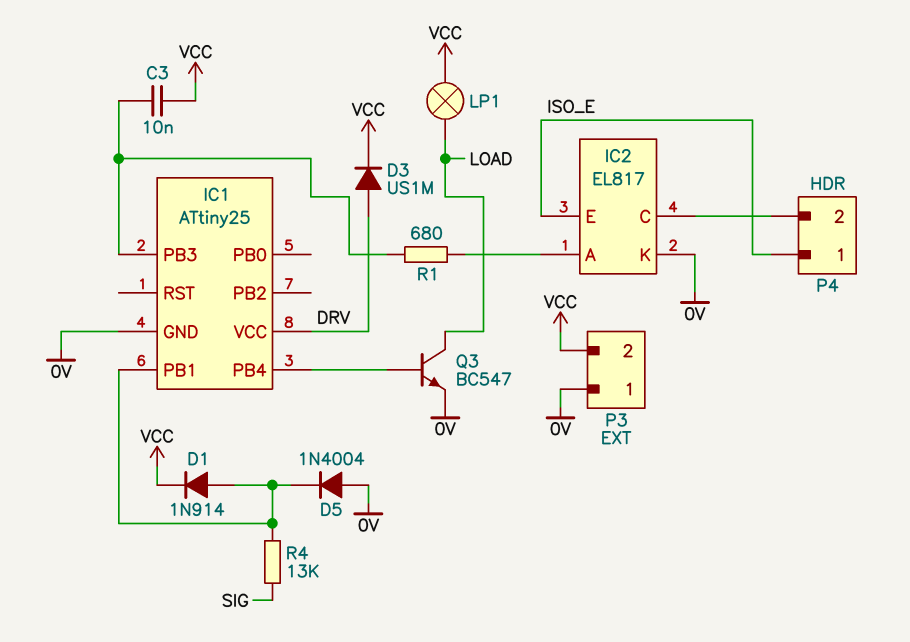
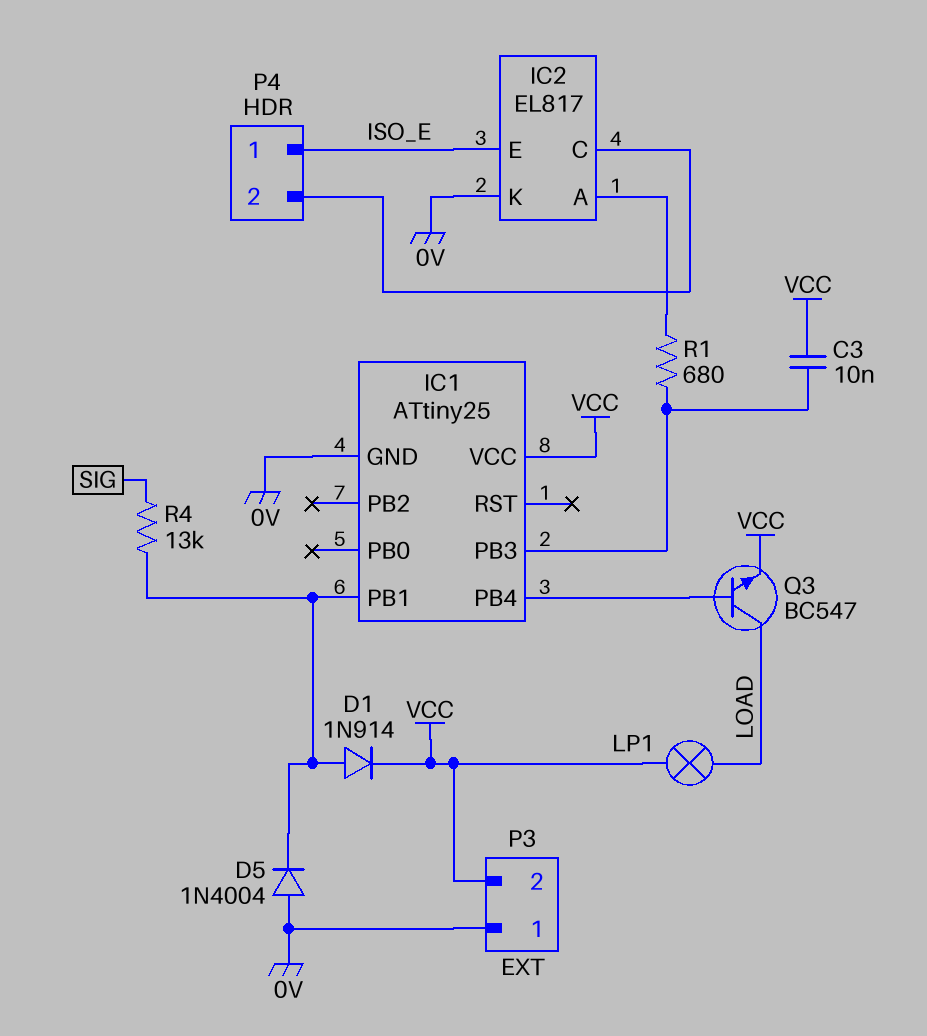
D3: diode US1M (A DRV, K VCC) -> none
IC1 pin VCC: DRV -> VCC
Q3: NPN BC547 (B IC1/PB4, C LOAD, E 0V) -> NPN BC547 (B IC1/PB4, C LOAD, E VCC)

